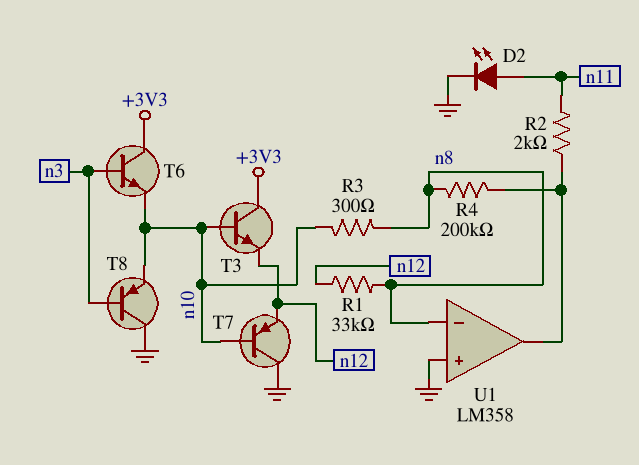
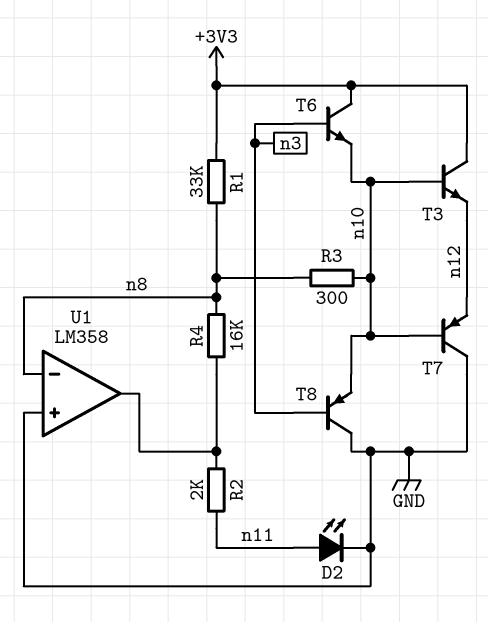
R1: 33k (n8, n12) -> 33k (+3V3, n8)
R4: 200k (U1/out, n8) -> 16k (U1/out, n8)

